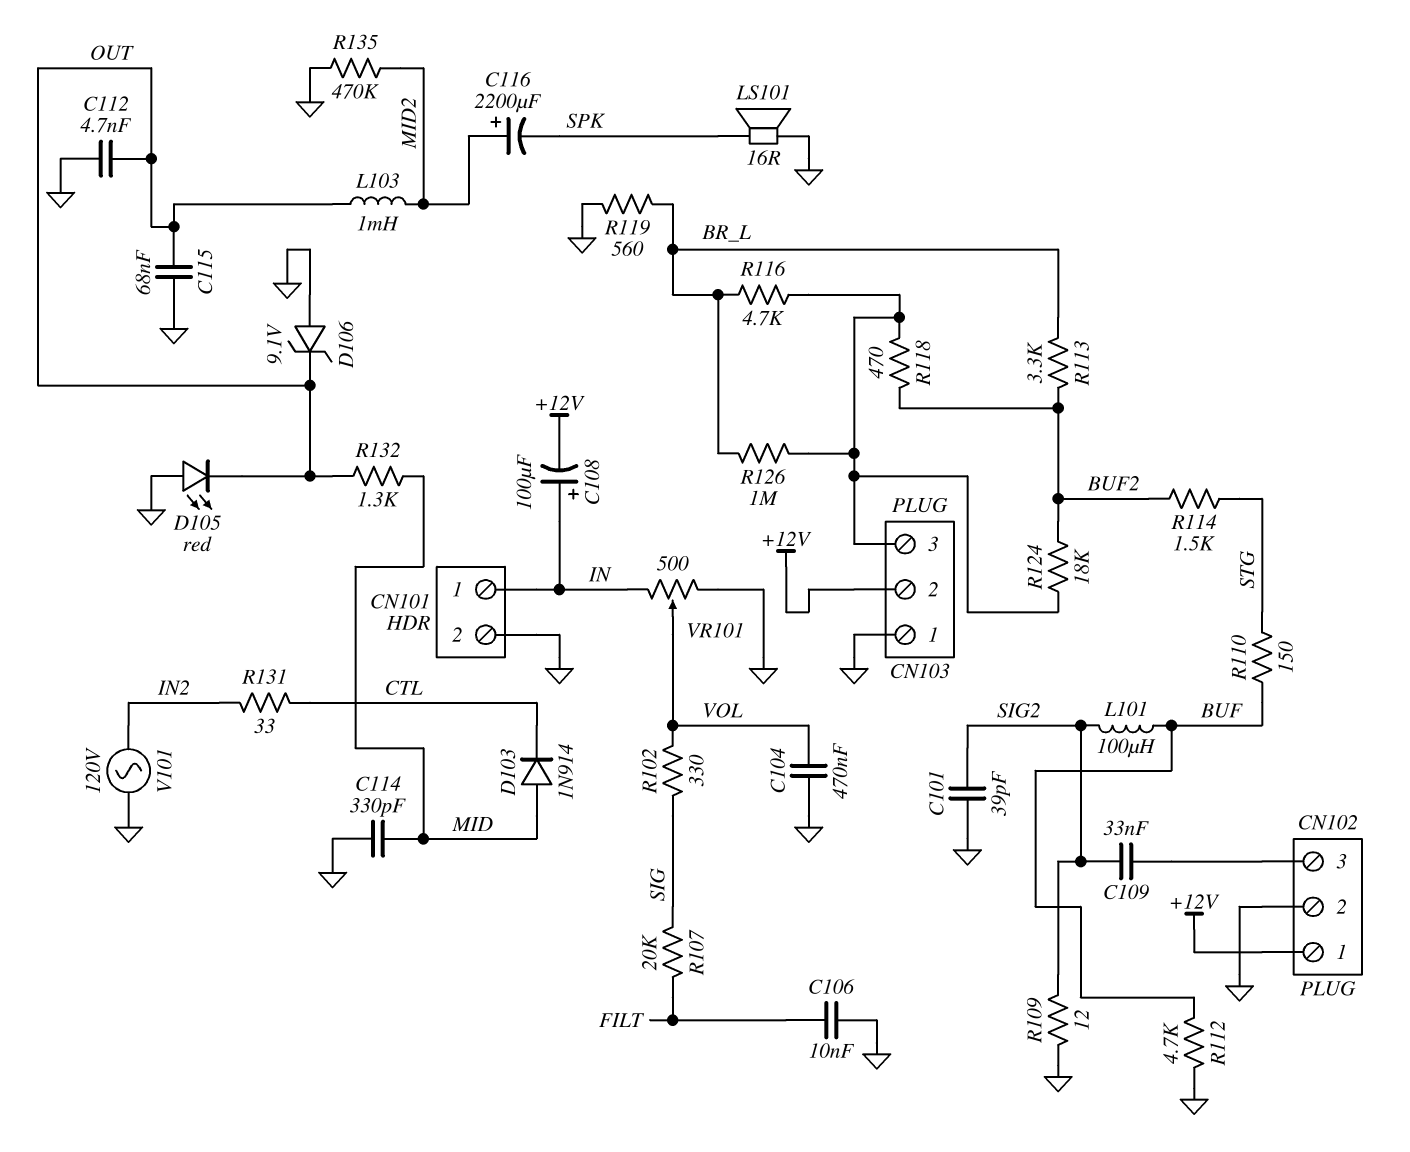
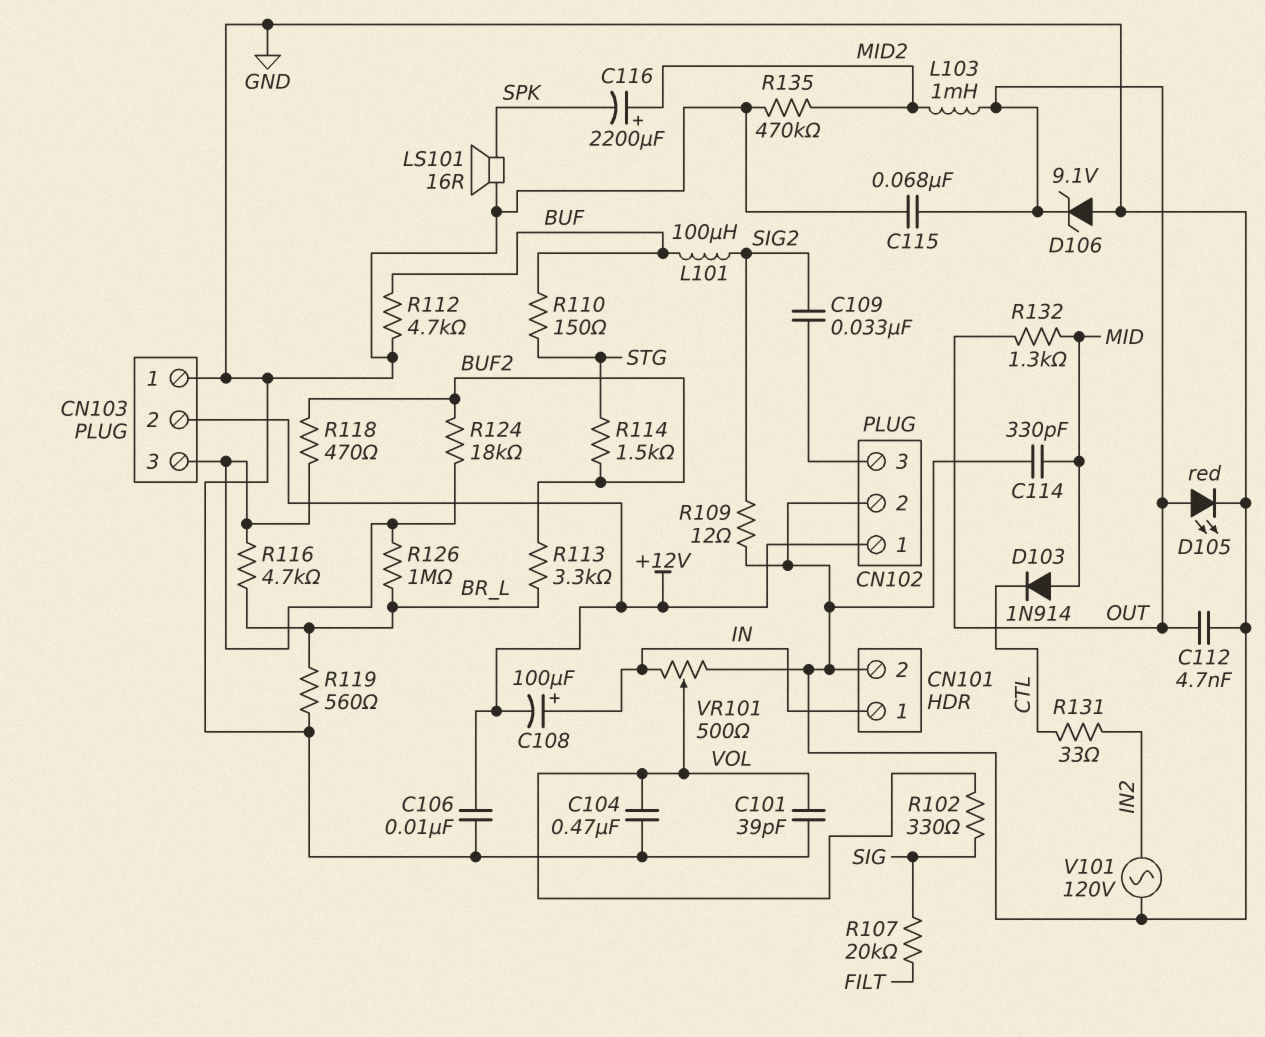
C101: 39pF (GND, SIG2) -> 39pF (GND, VOL)
C106: 10nF (FILT, GND) -> 10nF (+12V, GND)
D105: LED red (A GND, K OUT) -> LED red (A OUT, K GND)

